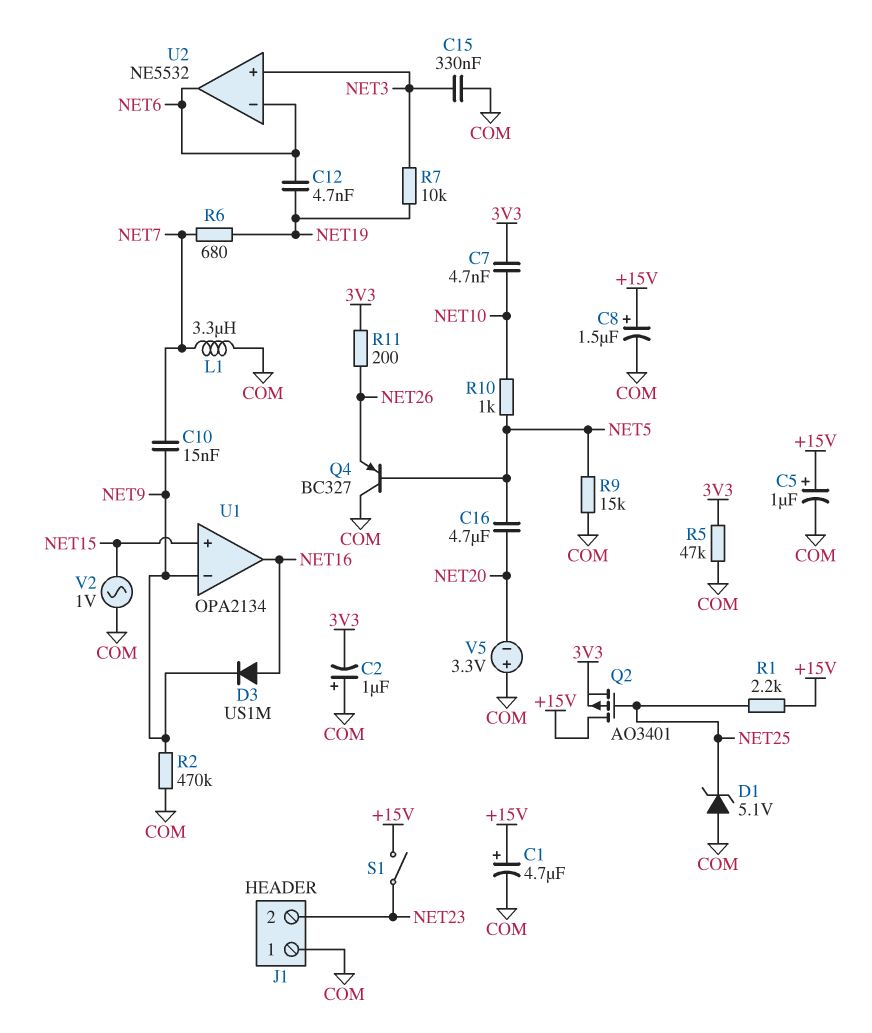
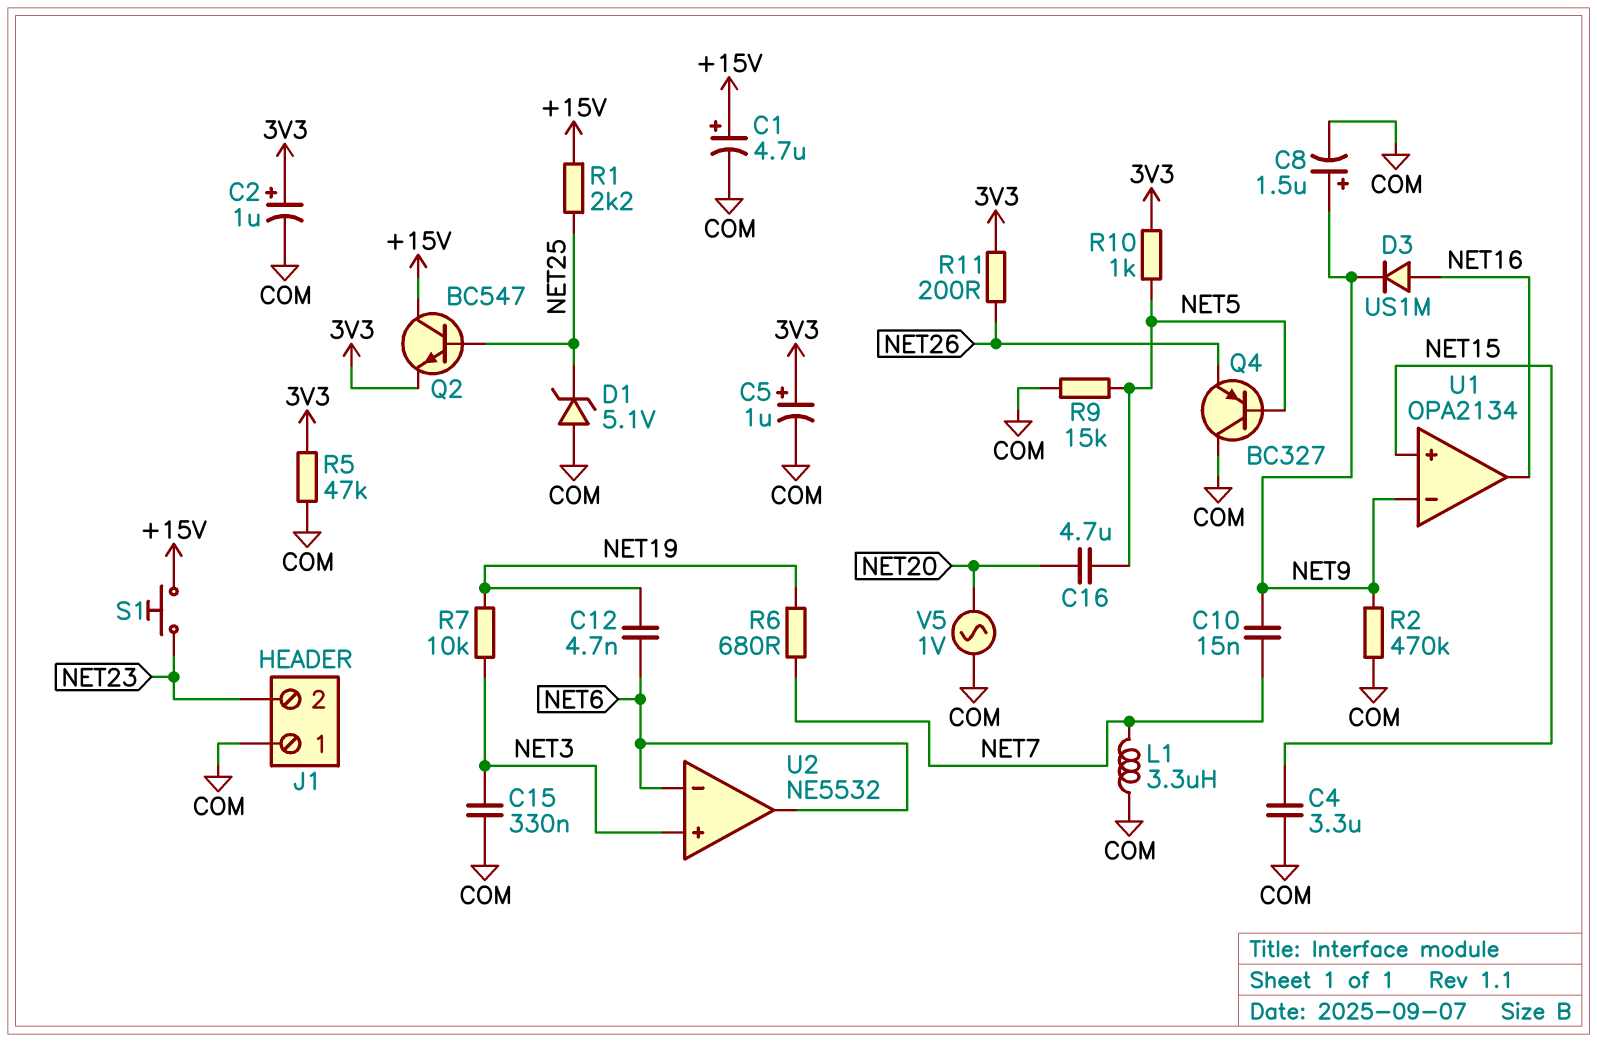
C2: 1uF (plus COM, minus 3V3) -> 1uF (plus 3V3, minus COM)
C4: none -> 3.3uF (COM, NET15)
C5: 1uF (plus +15V, minus COM) -> 1uF (plus 3V3, minus COM)
C7: 4.7nF (3V3, NET10) -> none
C8: 1.5uF (plus +15V, minus COM) -> 1.5uF (plus NET9, minus COM)
Q2: PMOS AO3401 (G NET25, D +15V, S 3V3) -> NPN BC547 (B NET25, C +15V, E 3V3)
R10: 1k (NET5, NET10) -> 1k (3V3, NET5)
S1: switch (+15V, NET23) -> button (+15V, NET23)
V2: AC 1V (COM, NET15) -> none
V5: 3.3V (plus COM, minus NET20) -> AC 1V (COM, NET20)

